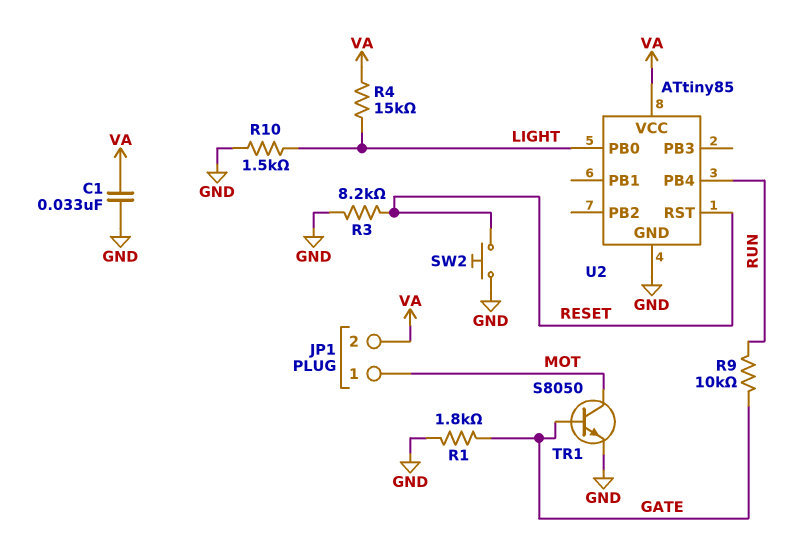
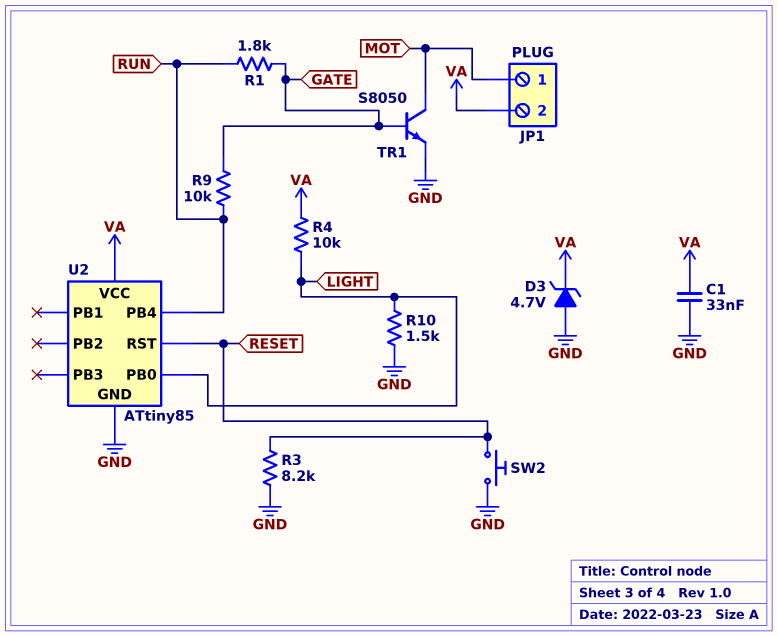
D3: none -> zener 4.7V (A GND, K VA)
R1: 1.8k (GATE, GND) -> 1.8k (GATE, RUN)
R4: 15k (LIGHT, VA) -> 10k (LIGHT, VA)

